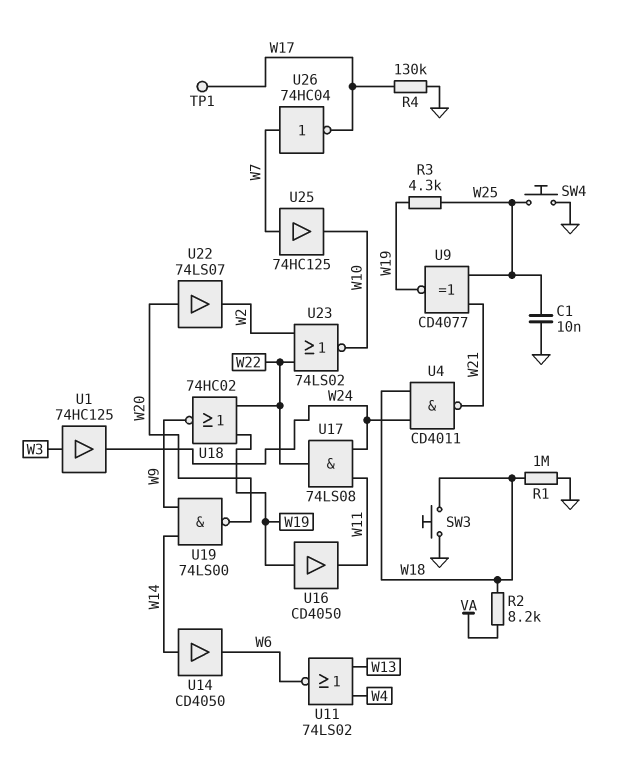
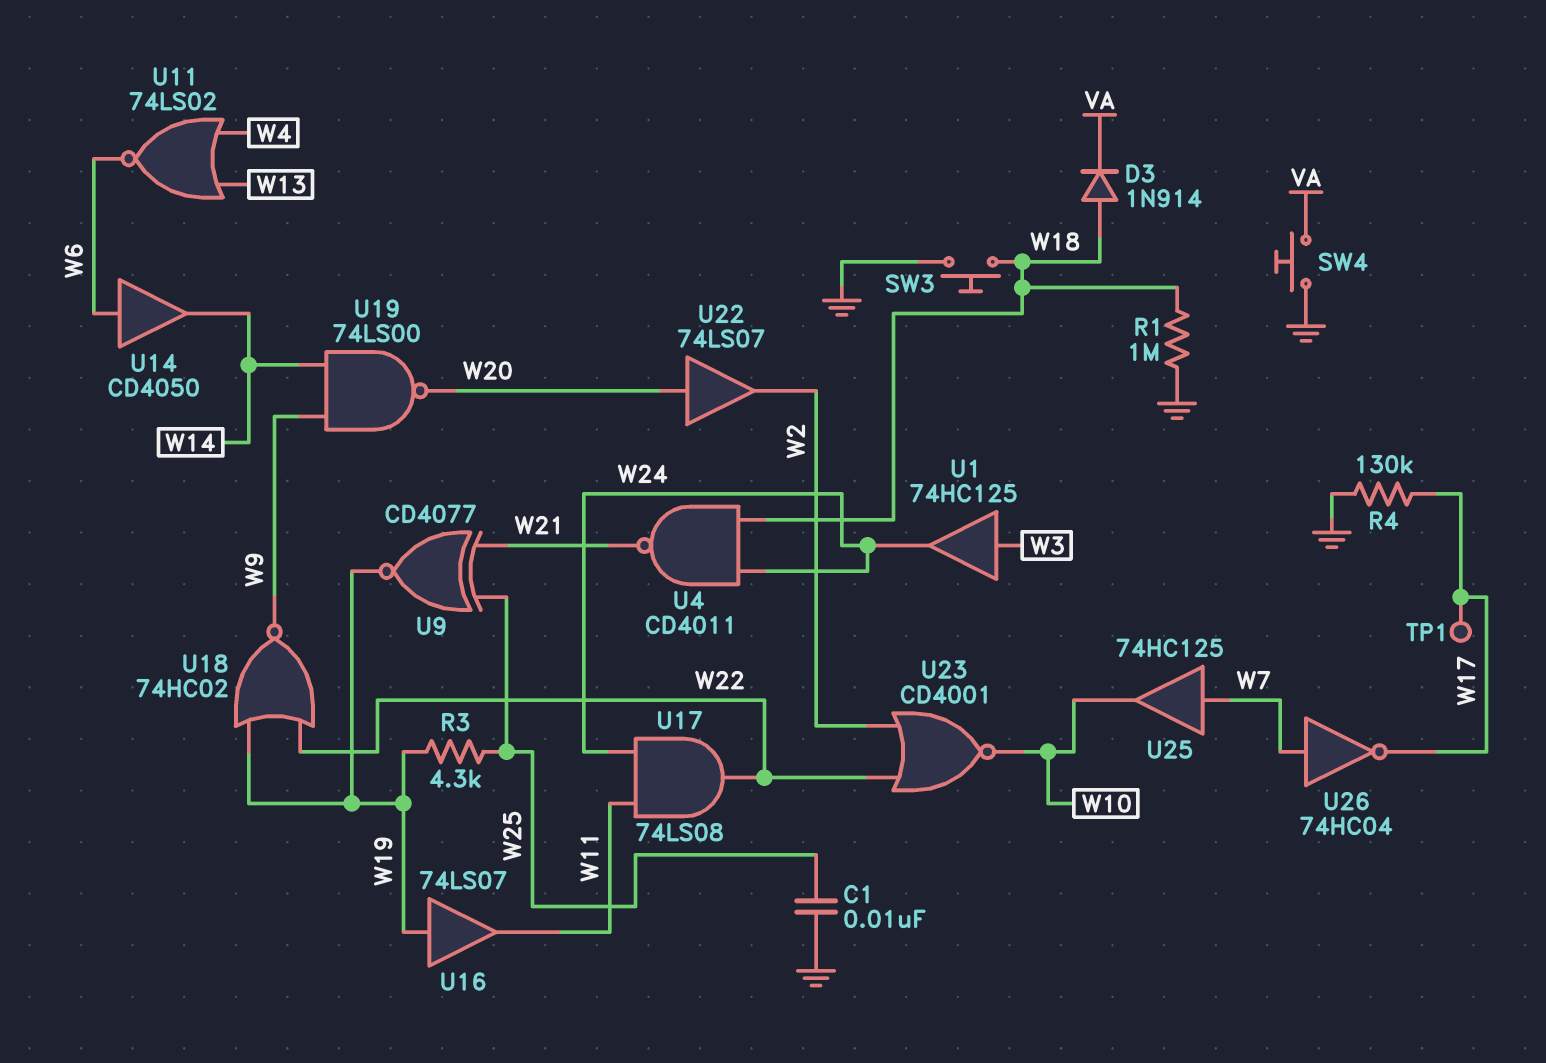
D3: none -> diode 1N914 (A W18, K VA)
R2: 8.2k (VA, W18) -> none
SW4: button (GND, W25) -> button (GND, VA)
U14: buffer CD4050 (in W14, out W6) -> buffer CD4050 (in W6, out W14)
U16: buffer CD4050 (in W19, out W11) -> buffer 74LS07 (in W19, out W11)
U23: NOR 74LS02 (in W2, in W22, out W10) -> NOR CD4001 (in W2, in W22, out W10)

